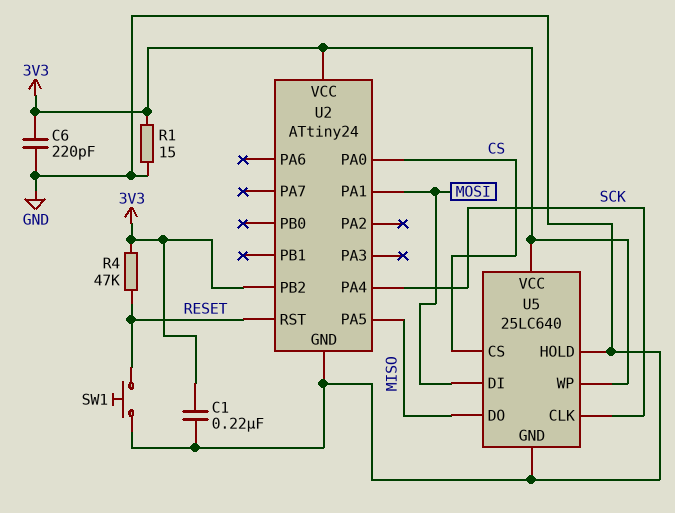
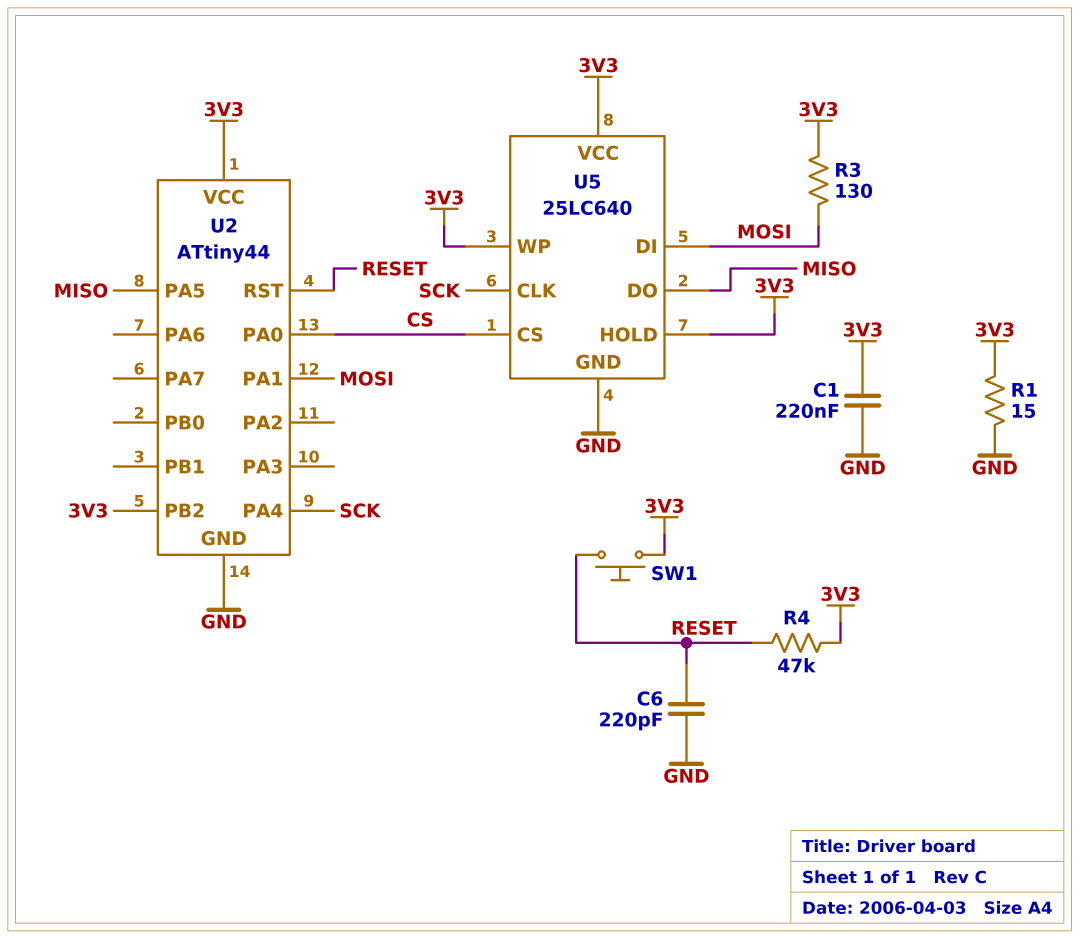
C6: 220pF (3V3, GND) -> 220pF (GND, RESET)
R3: none -> 130 (3V3, MOSI)
SW1: button (GND, RESET) -> button (3V3, RESET)
U2: ATtiny24 -> ATtiny44
U5 pin HOLD: GND -> 3V3

